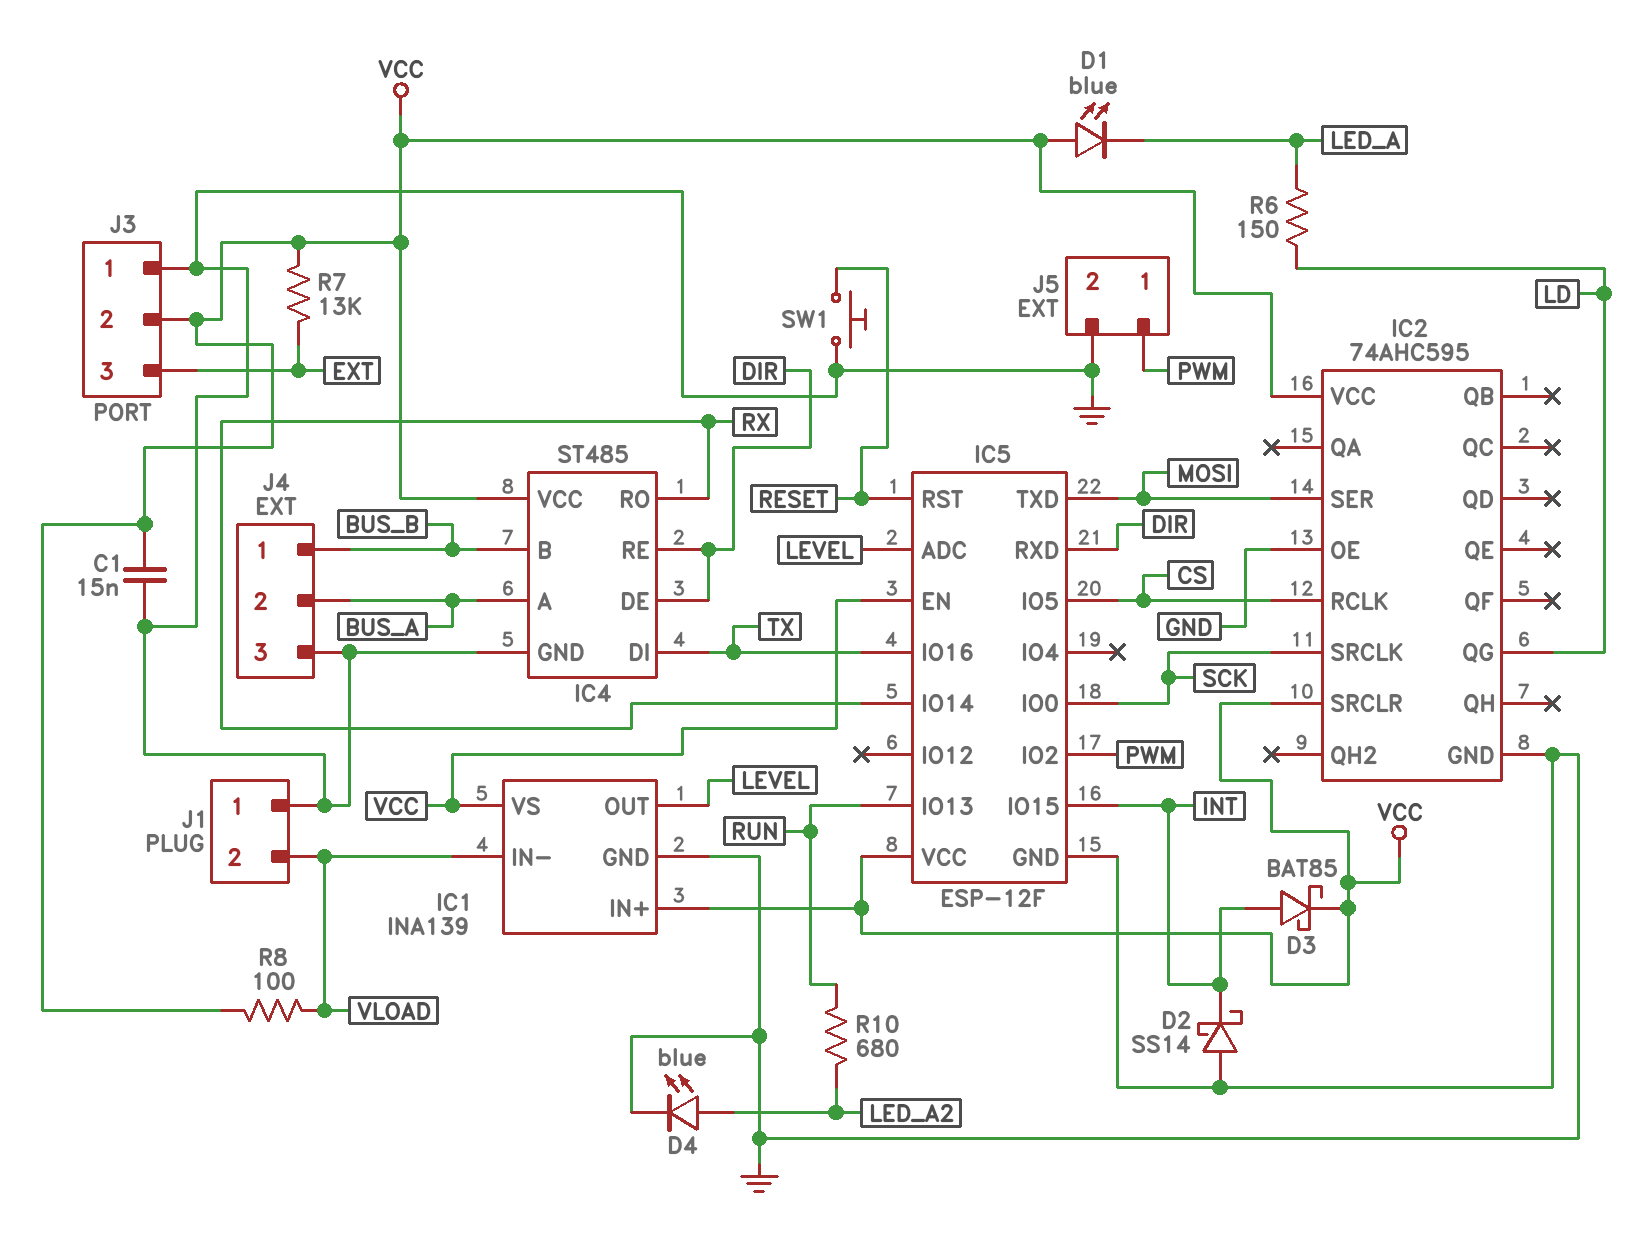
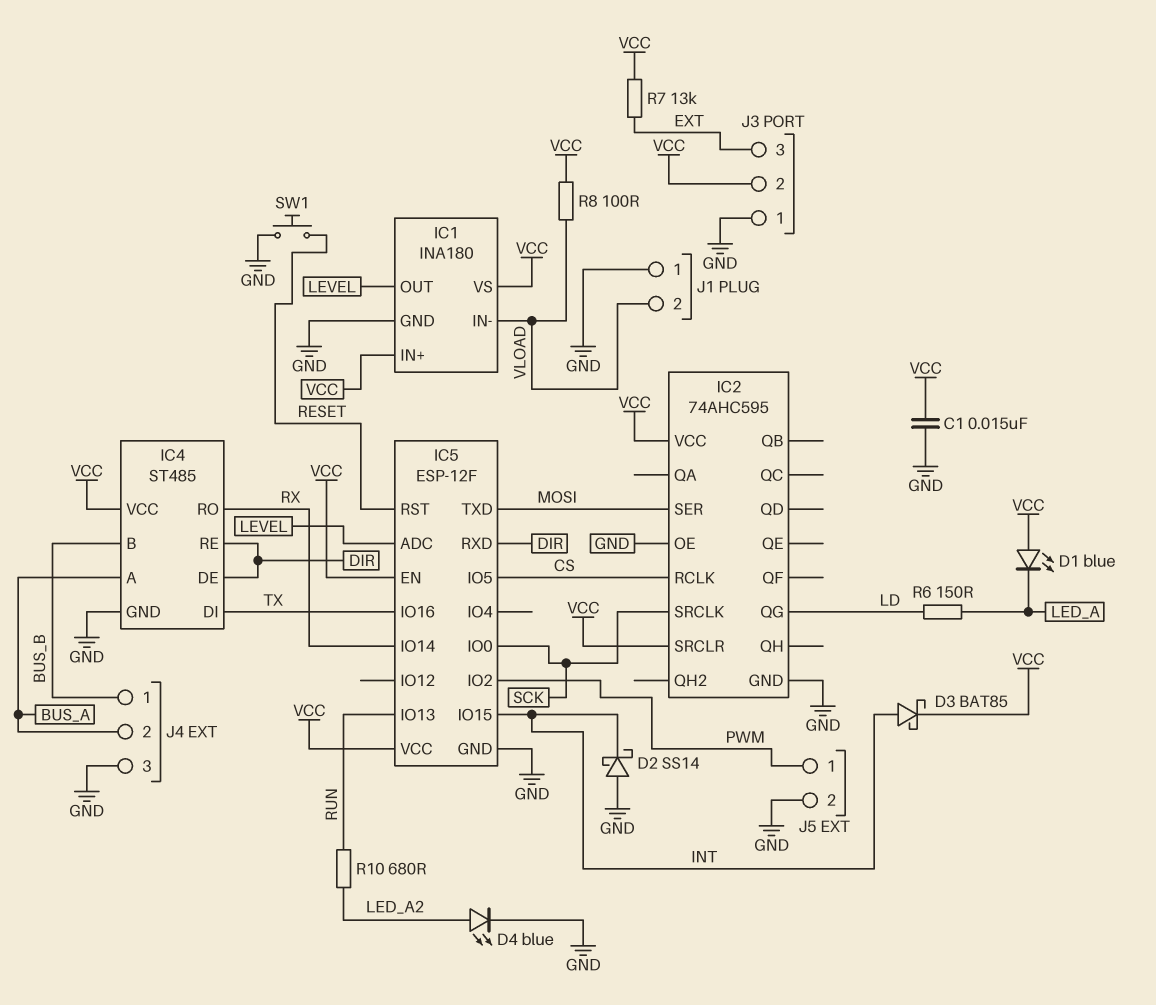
IC1: INA139 -> INA180

